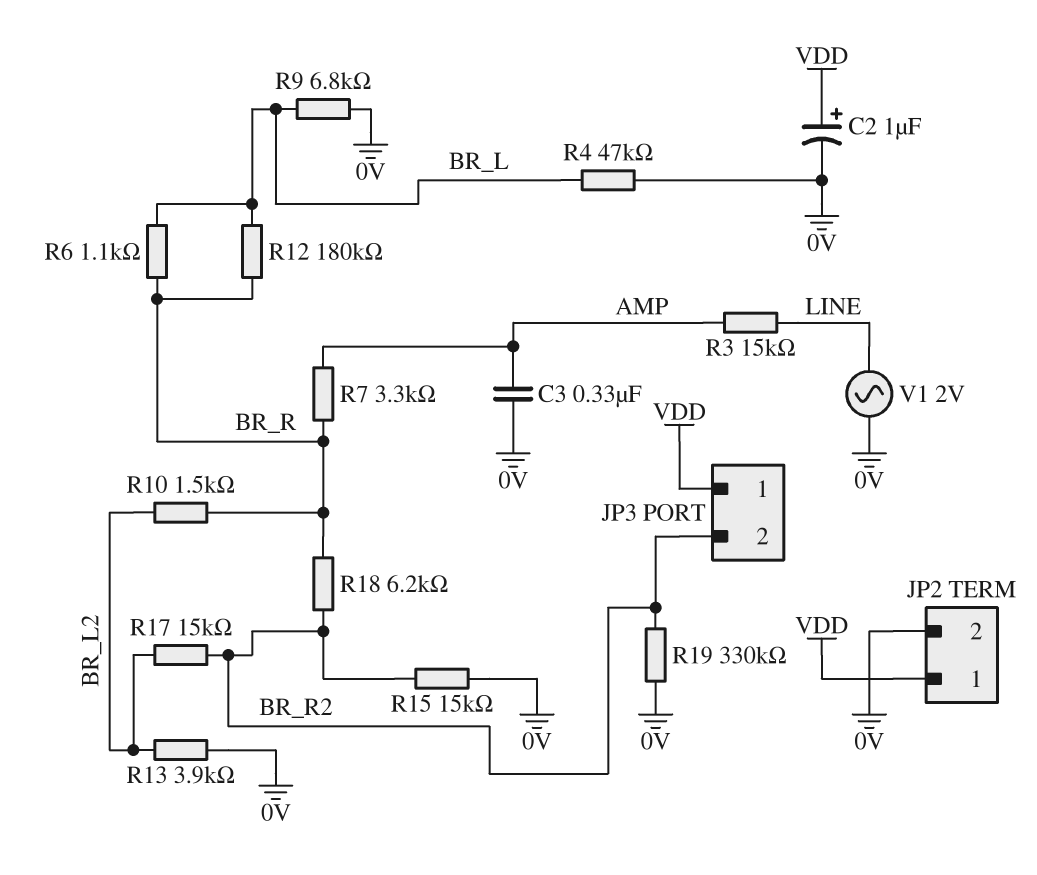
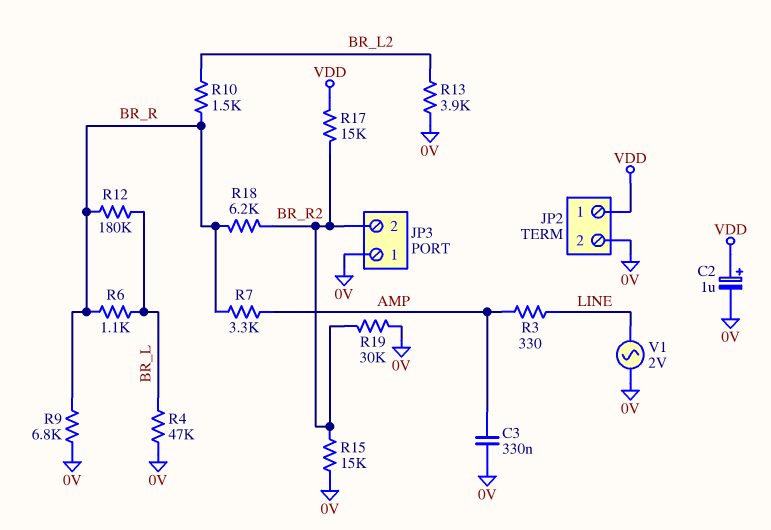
JP3 pin 1: VDD -> 0V
R3: 15k (AMP, LINE) -> 330 (AMP, LINE)
R9: 6.8k (0V, BR_L) -> 6.8k (0V, BR_R)
R17: 15k (BR_L2, BR_R2) -> 15k (BR_R2, VDD)
R19: 330k (0V, BR_R2) -> 30k (0V, BR_R2)

